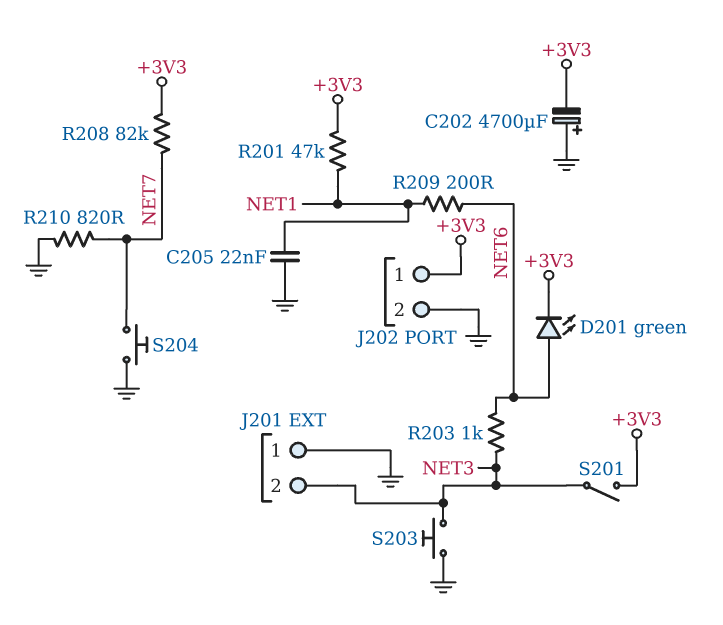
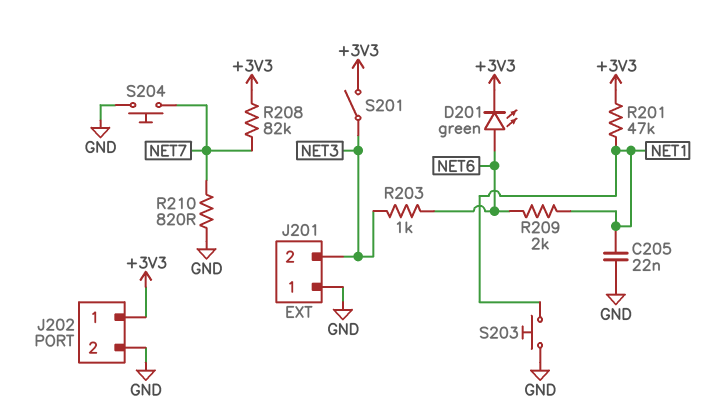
C202: 4700uF (plus GND, minus +3V3) -> none
R209: 200 (NET1, NET6) -> 2k (NET1, NET6)
S203: button (GND, NET3) -> button (GND, NET1)

